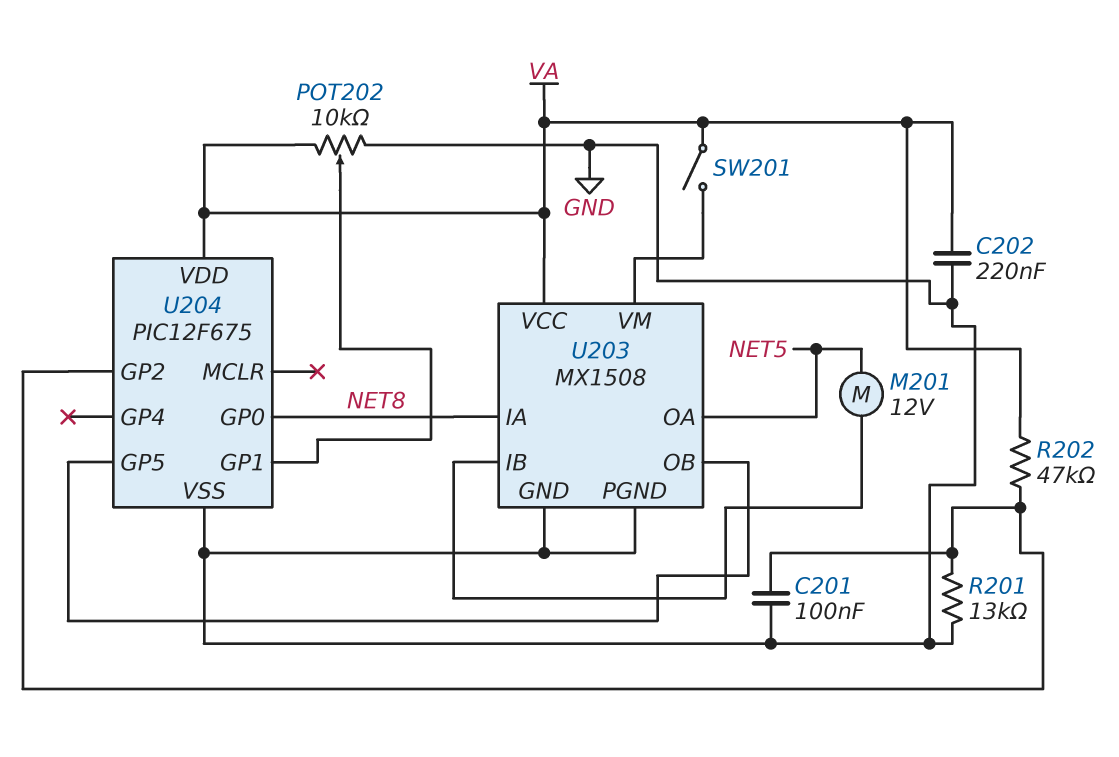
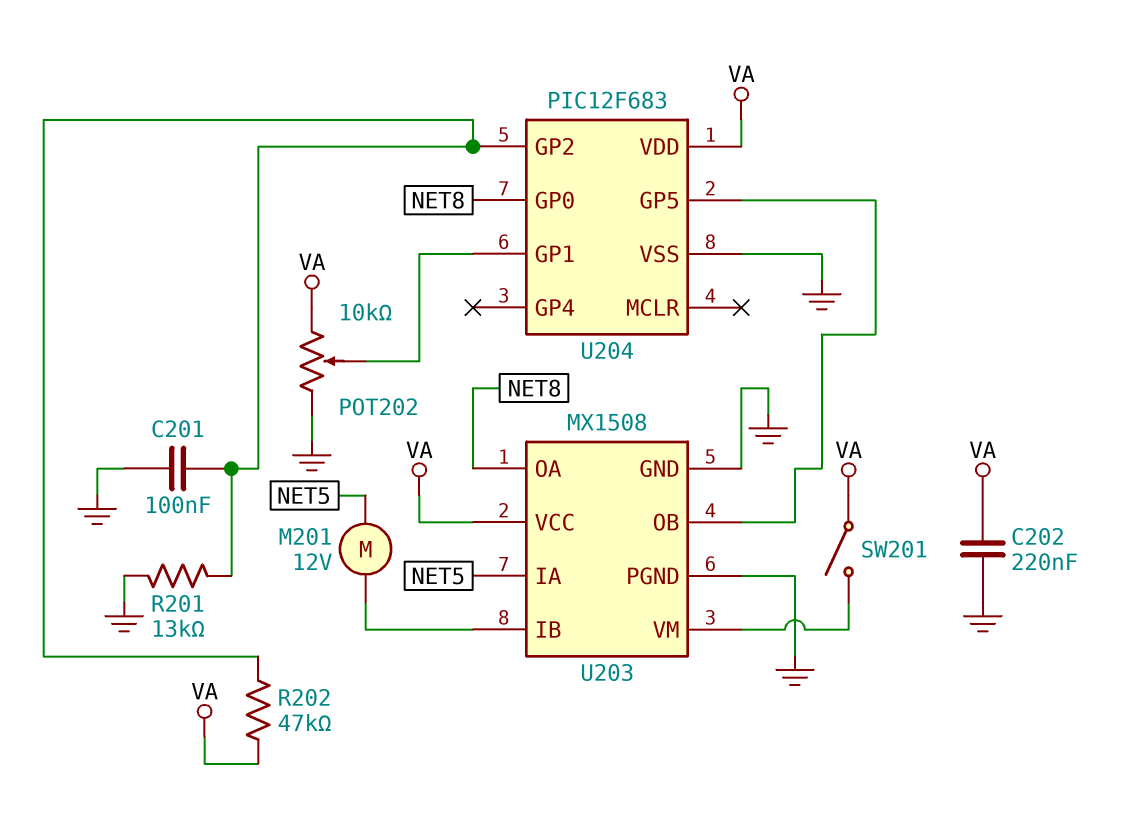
U203 pin IA: NET8 -> NET5
U203 pin OA: NET5 -> NET8
U204: PIC12F675 -> PIC12F683

